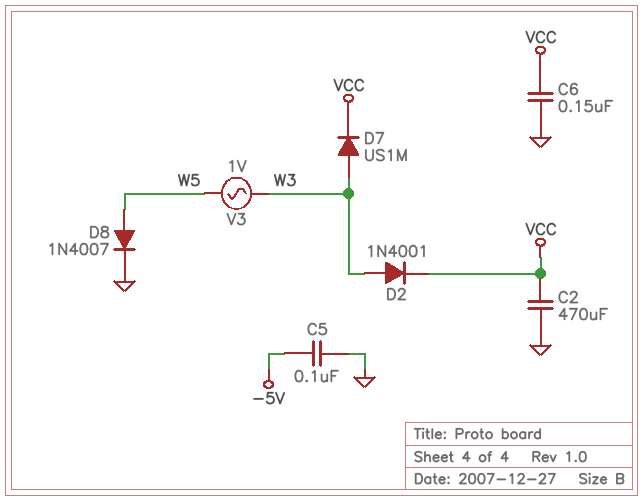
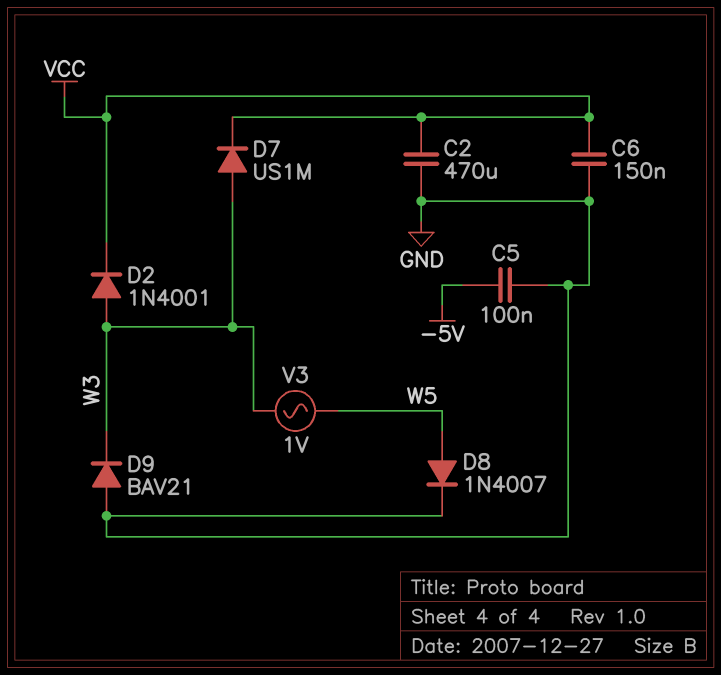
D9: none -> diode BAV21 (A GND, K W3)

